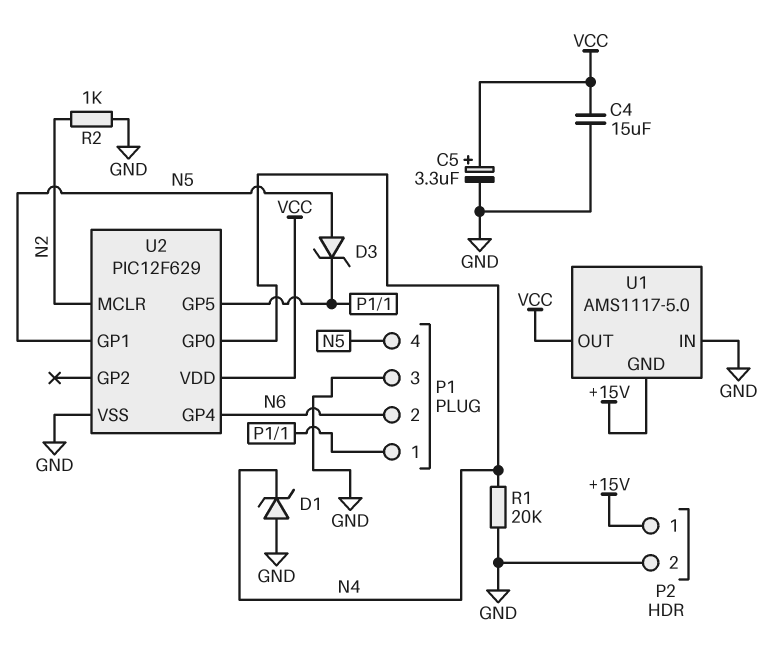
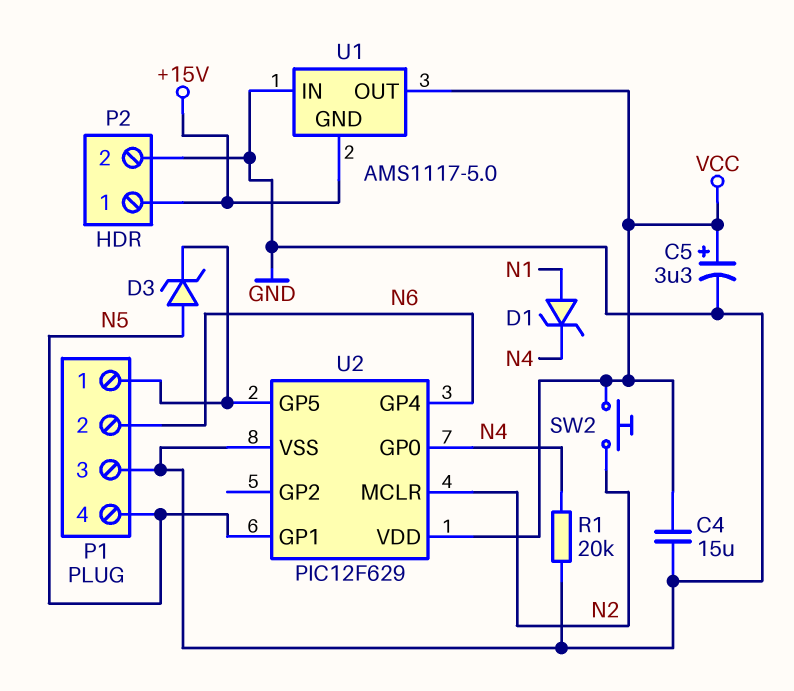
D1: zener (A GND, K N4) -> zener (A N1, K N4)
R2: 1k (GND, N2) -> none
SW2: none -> button (N2, VCC)

